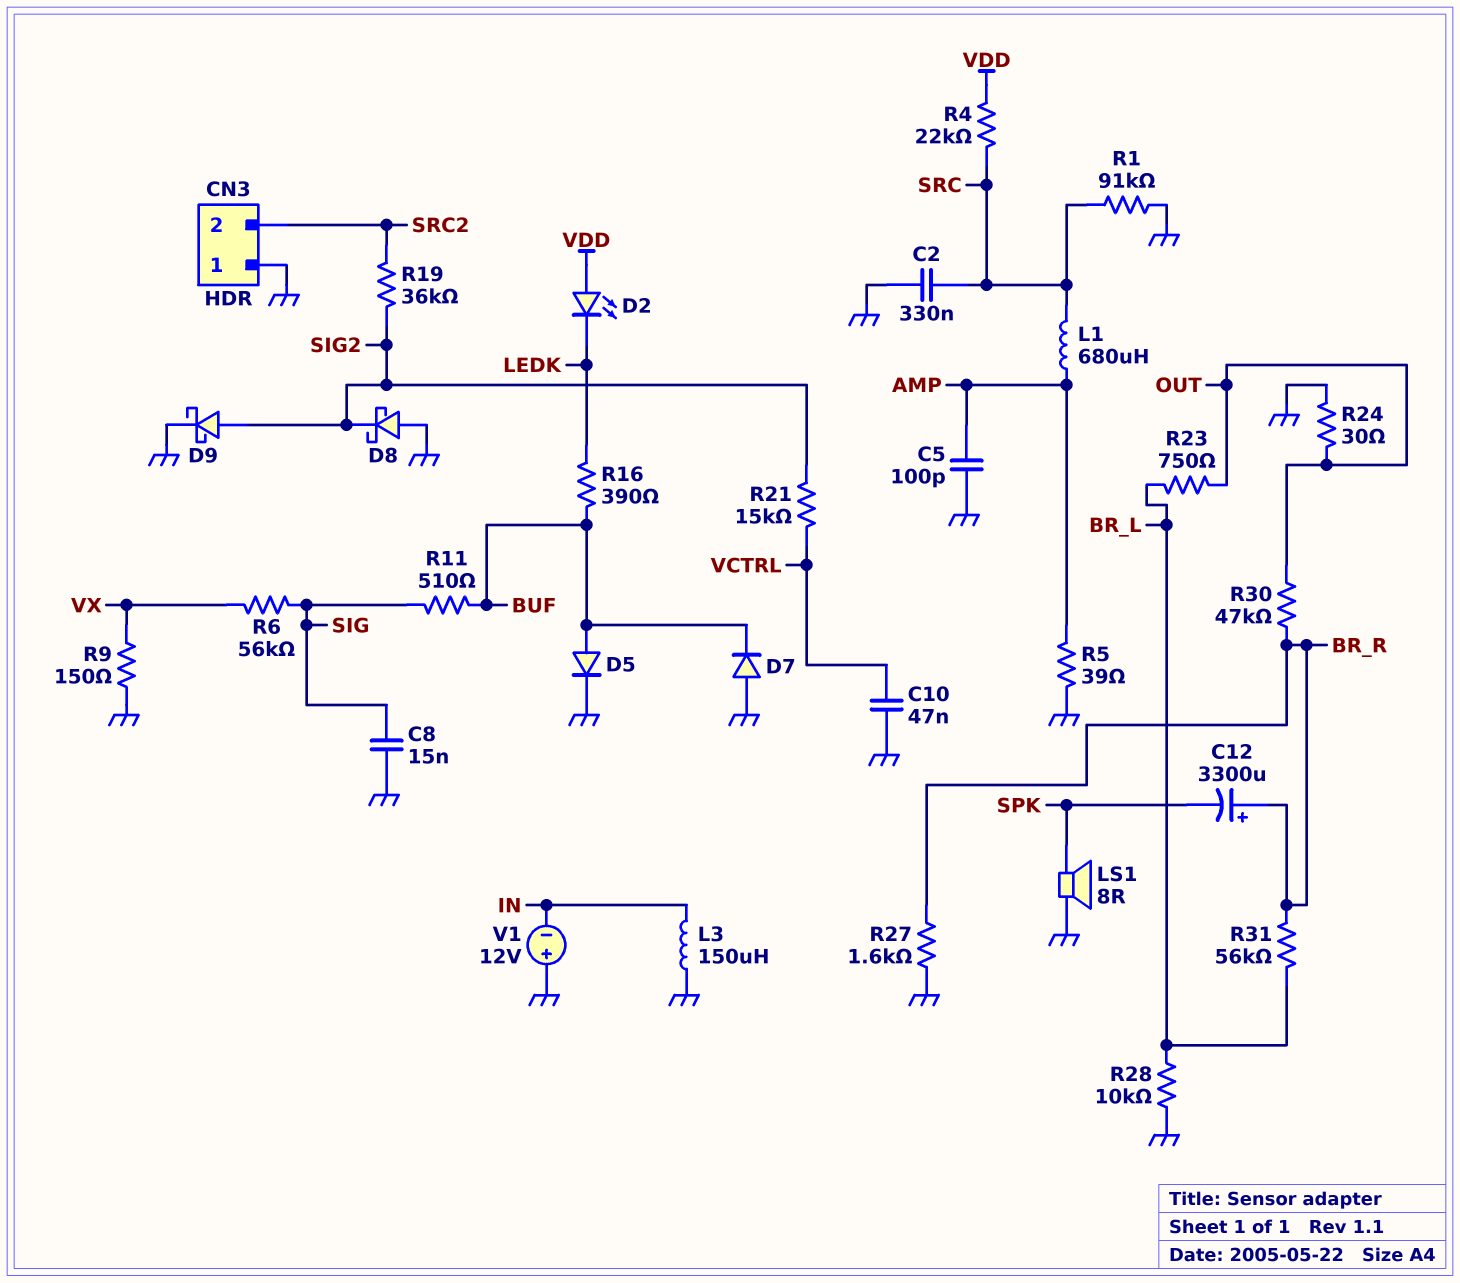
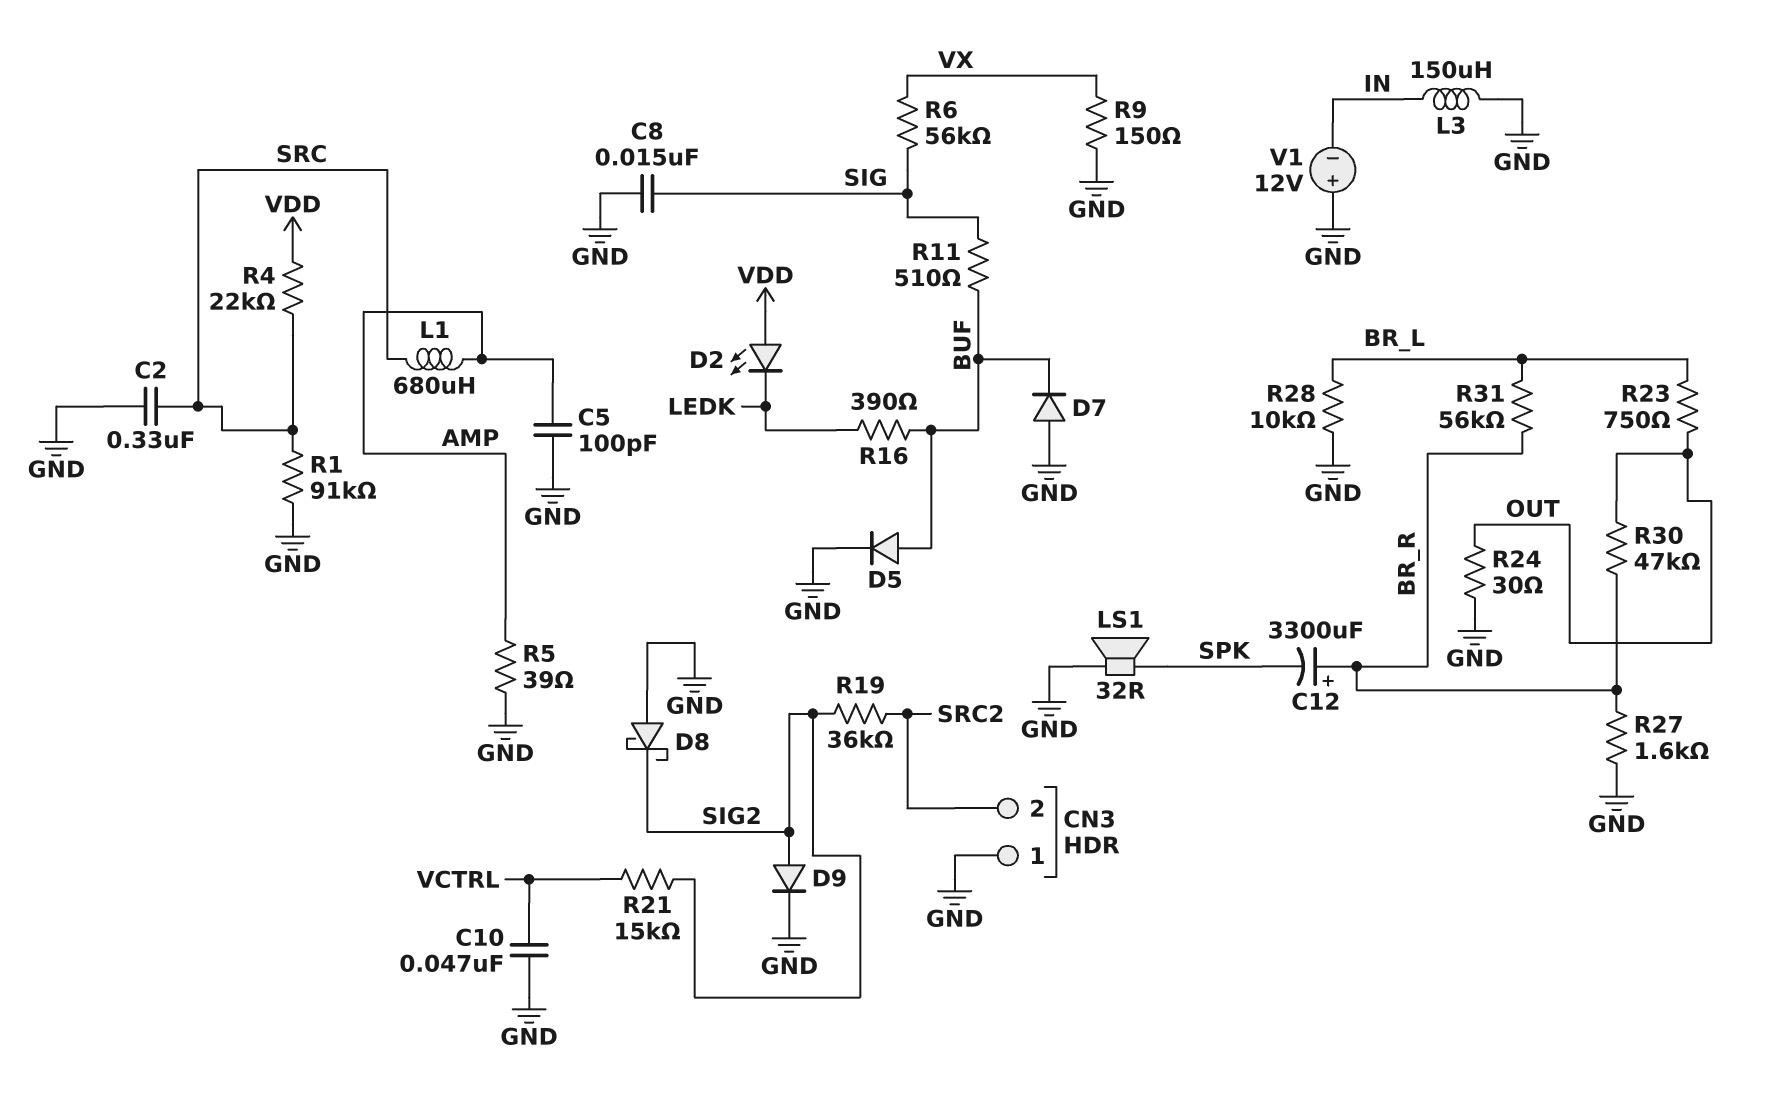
D9: schottky (A SIG2, K GND) -> diode (A SIG2, K GND)
LS1: speaker 8R (GND, SPK) -> speaker 32R (GND, SPK)

